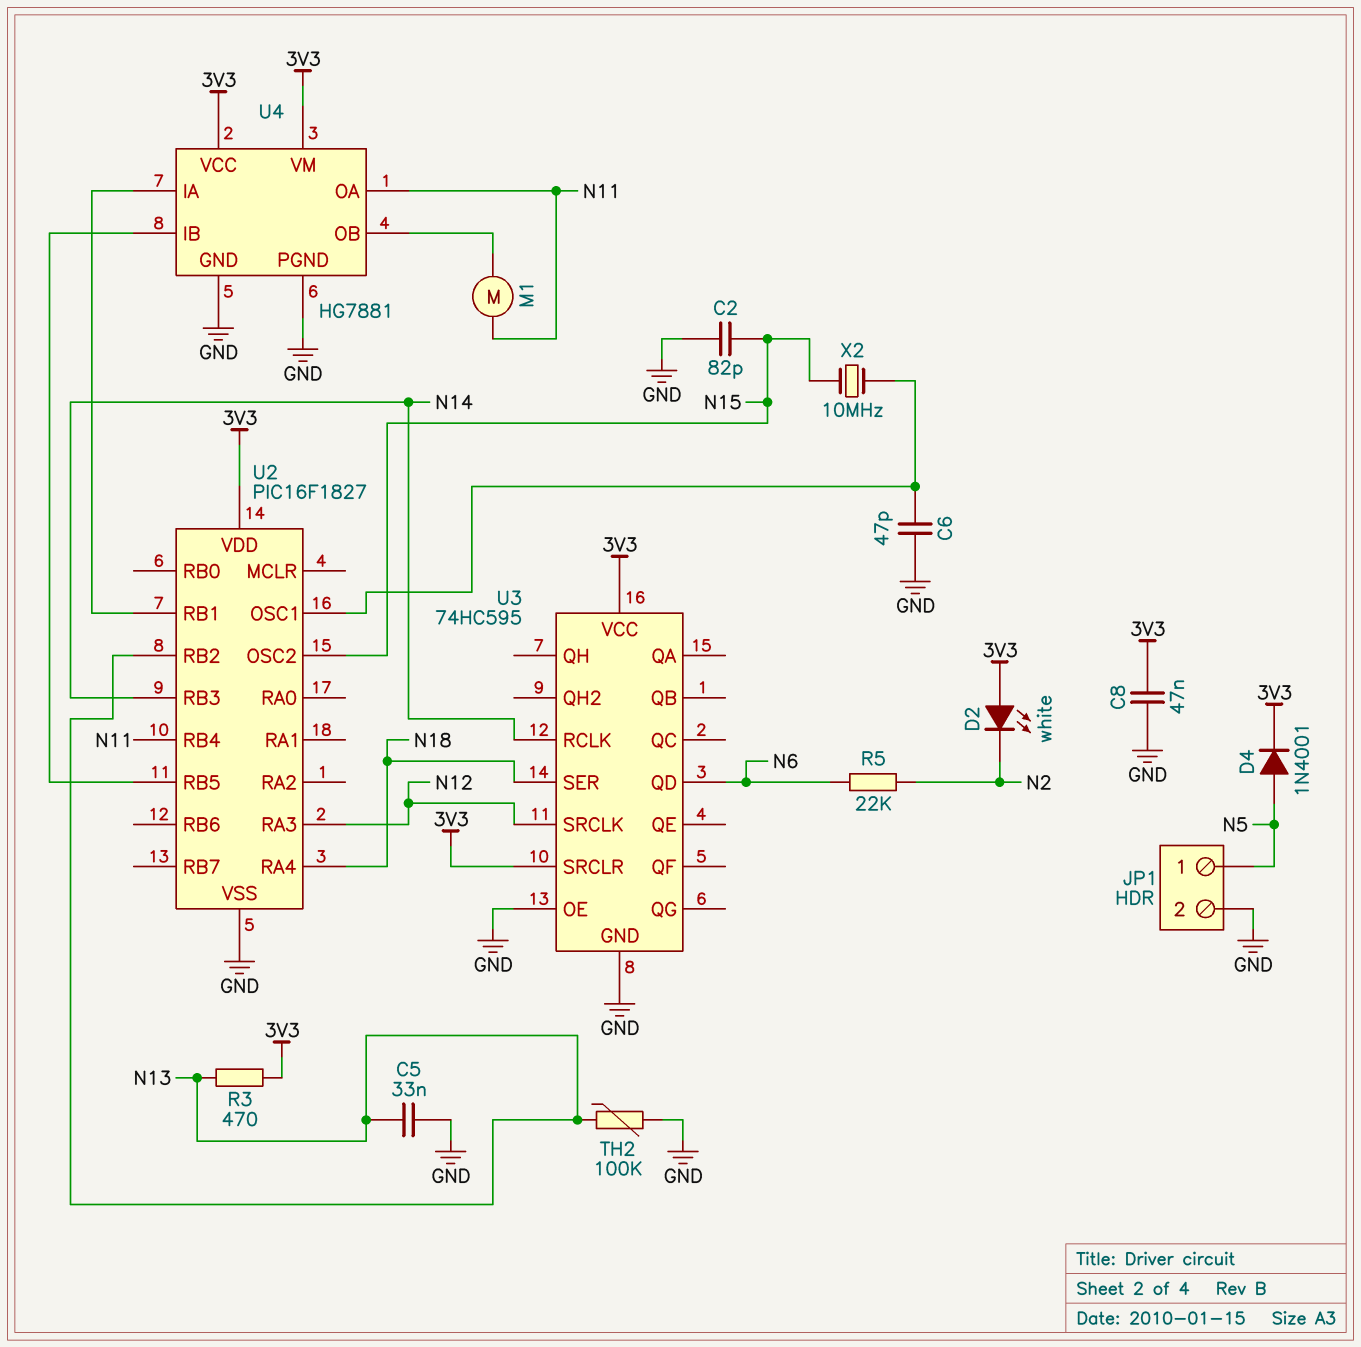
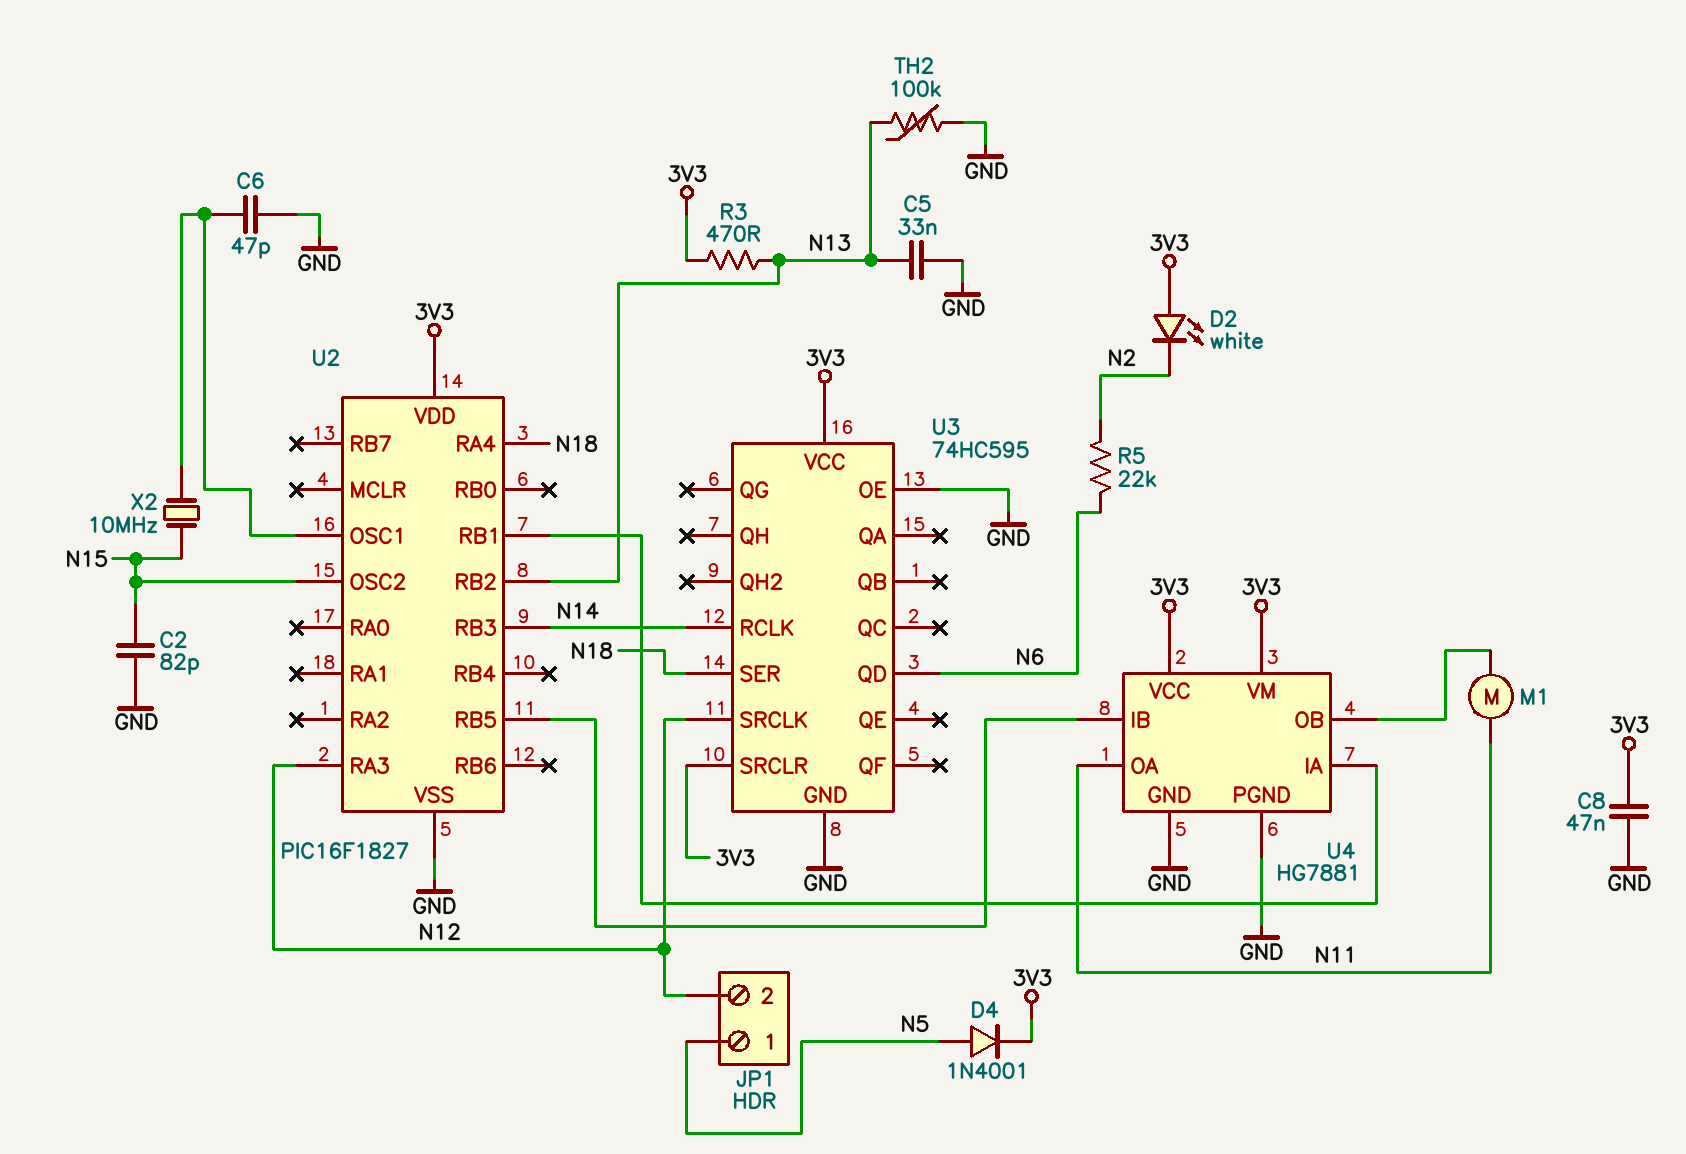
JP1 pin 2: GND -> N12
U2 pin RB4: N11 -> none

